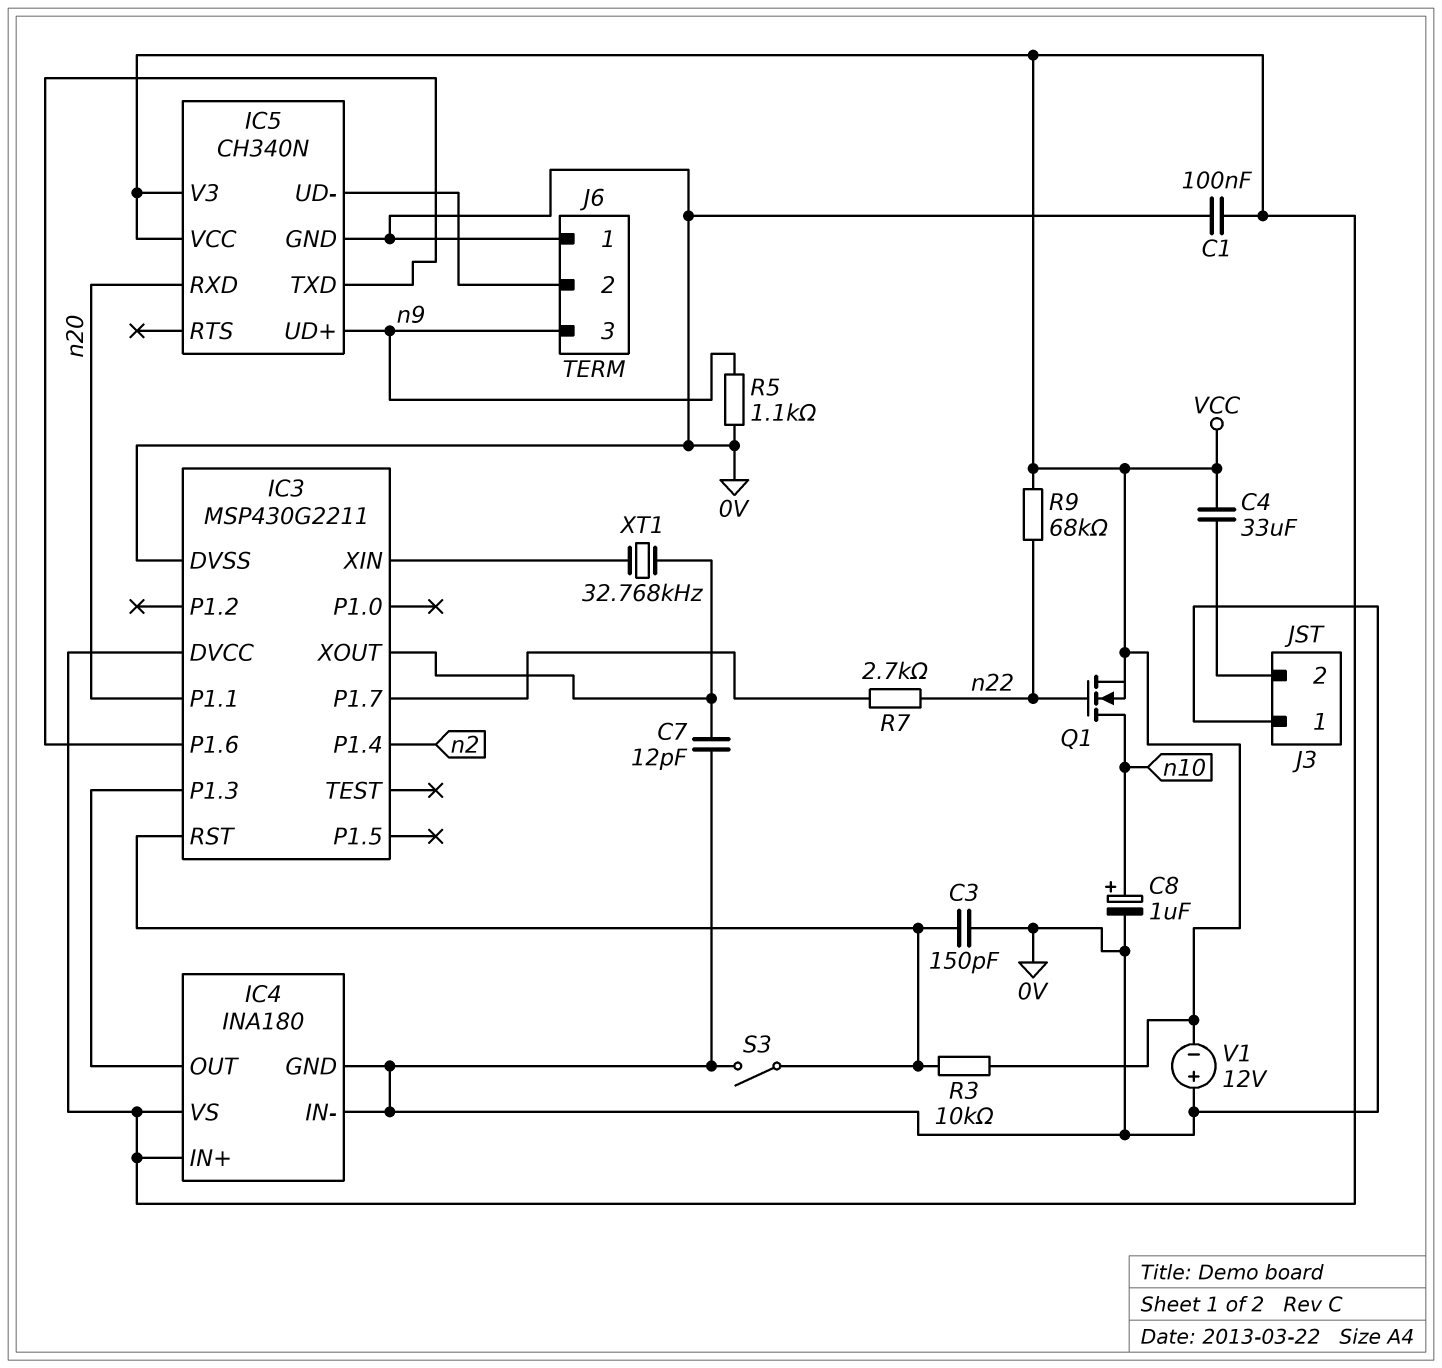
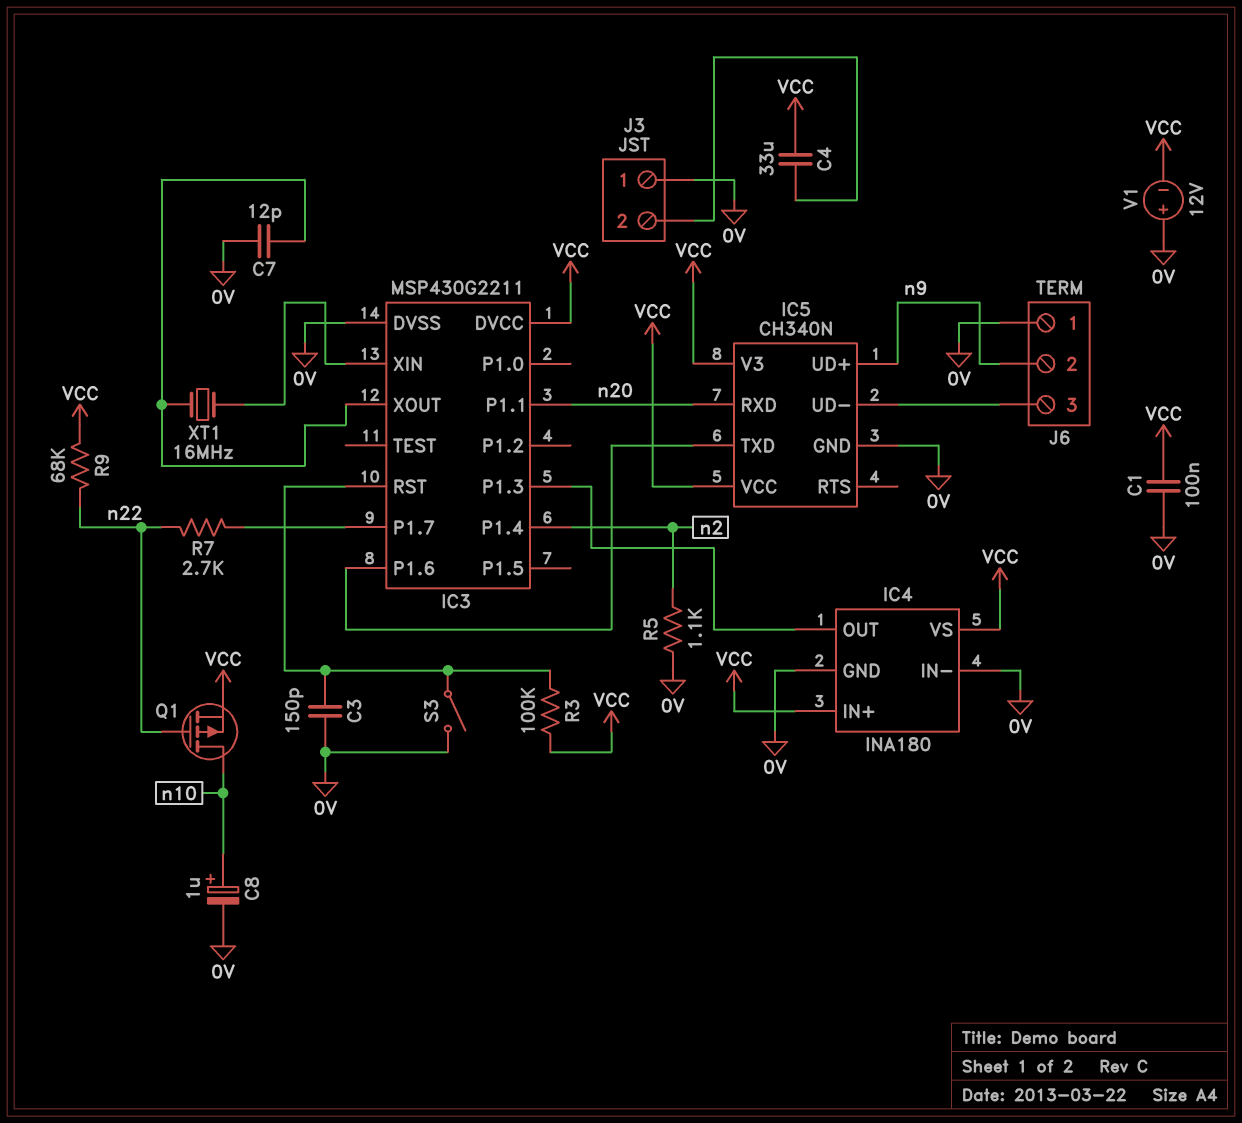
J6 pin 2: IC5/UD- -> n9
J6 pin 3: n9 -> IC5/UD-
Q1: NMOS (G n22, D n10, S VCC) -> PMOS (G n22, D n10, S VCC)
R3: 10k (IC3/RST, VCC) -> 100k (IC3/RST, VCC)
R5: 1.1k (0V, n9) -> 1.1k (0V, n2)
XT1: 32.768kHz (IC3/XIN, IC3/XOUT) -> 16MHz (IC3/XIN, IC3/XOUT)

